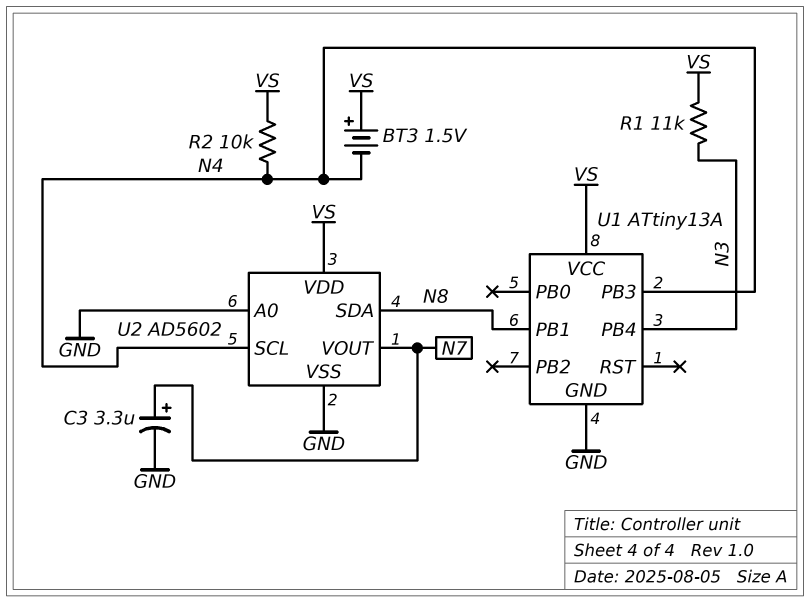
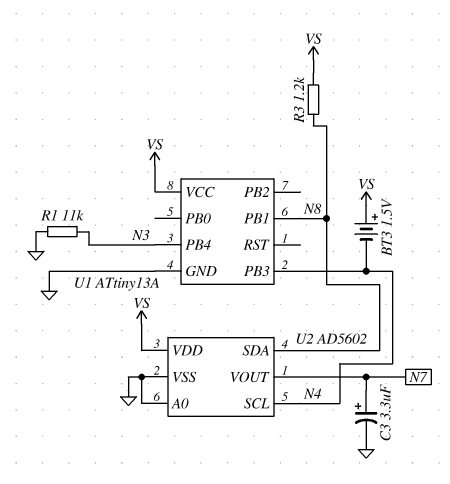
R1: 11k (N3, VS) -> 11k (GND, N3)
R2: 10k (N4, VS) -> none
R3: none -> 1.2k (N8, VS)

